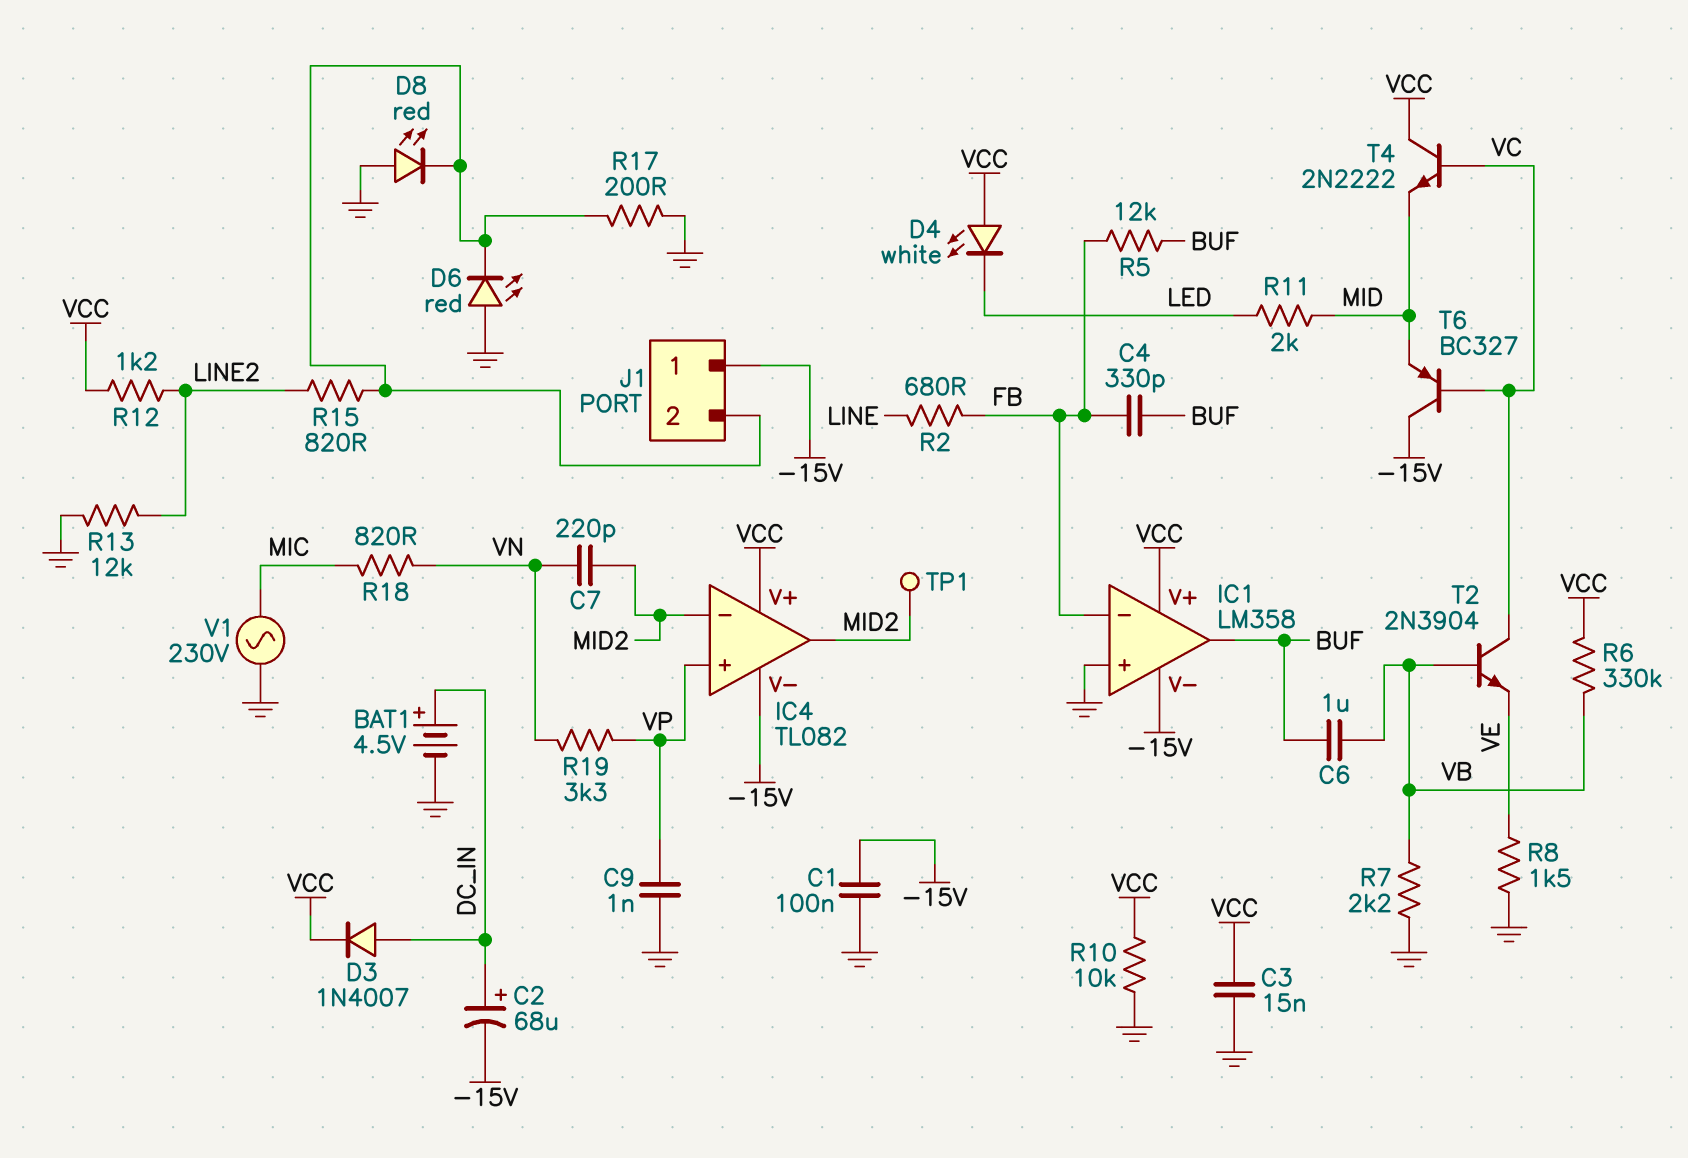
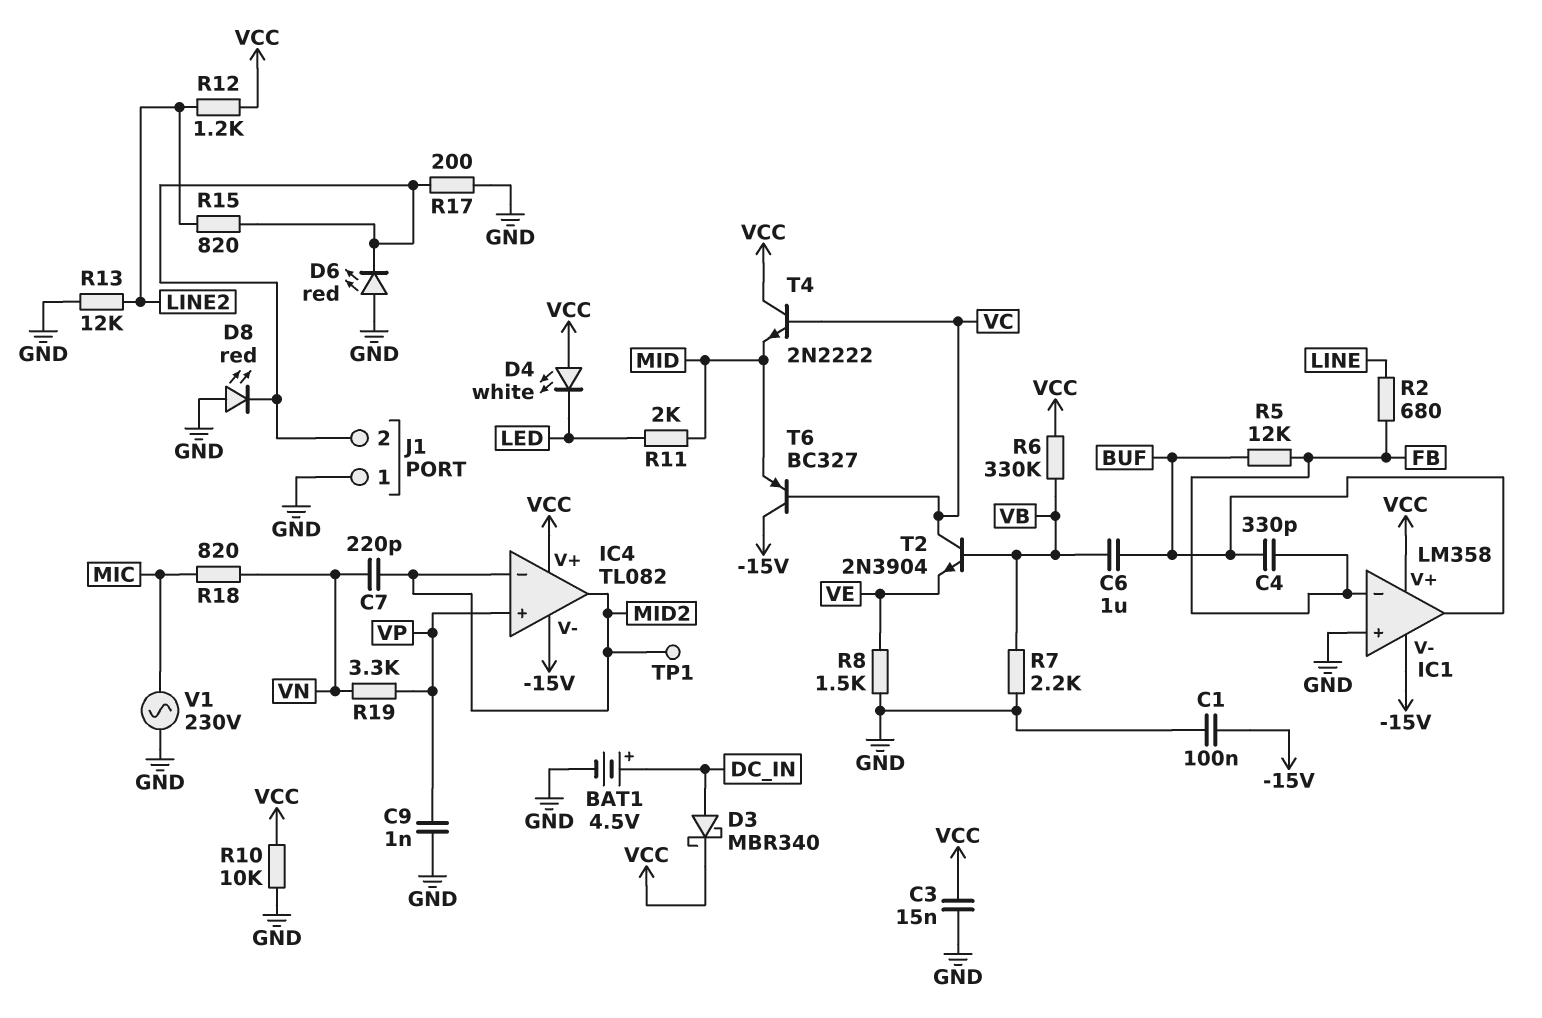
C2: 68uF (plus DC_IN, minus -15V) -> none
D3: diode 1N4007 (A DC_IN, K VCC) -> schottky MBR340 (A DC_IN, K VCC)
J1 pin 1: -15V -> GND

